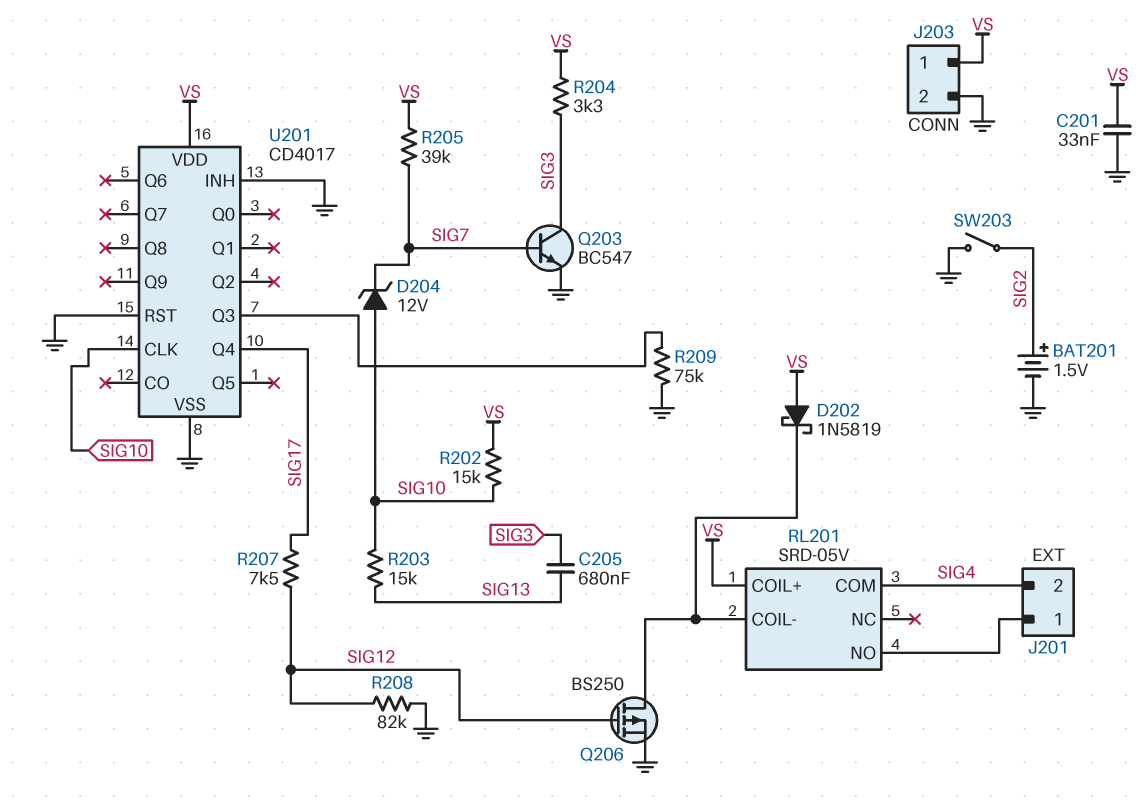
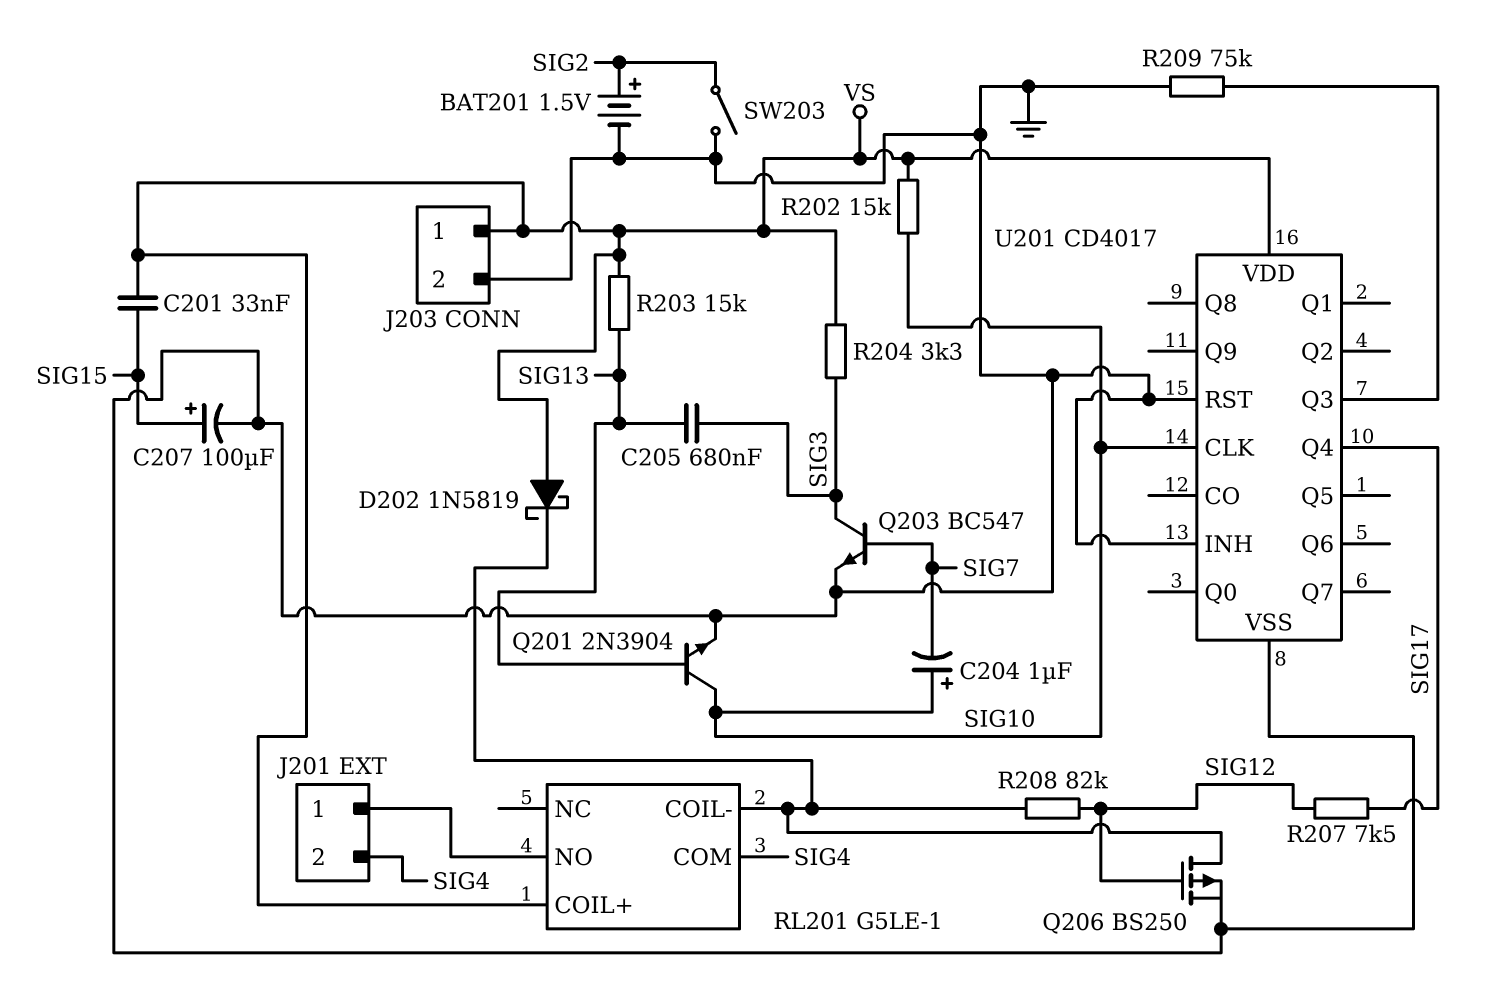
C201: 33nF (GND, VS) -> 33nF (SIG15, VS)
C204: none -> 1uF (plus SIG10, minus SIG7)
C207: none -> 100uF (plus SIG15, minus GND)
D204: zener 12V (A SIG10, K SIG7) -> none
Q201: none -> NPN 2N3904 (B SIG13, C SIG10, E GND)
R203: 15k (SIG10, SIG13) -> 15k (SIG13, VS)
R205: 39k (SIG7, VS) -> none
R208: 82k (GND, SIG12) -> 82k (RL201/COIL-, SIG12)
RL201: SRD-05V -> G5LE-1

